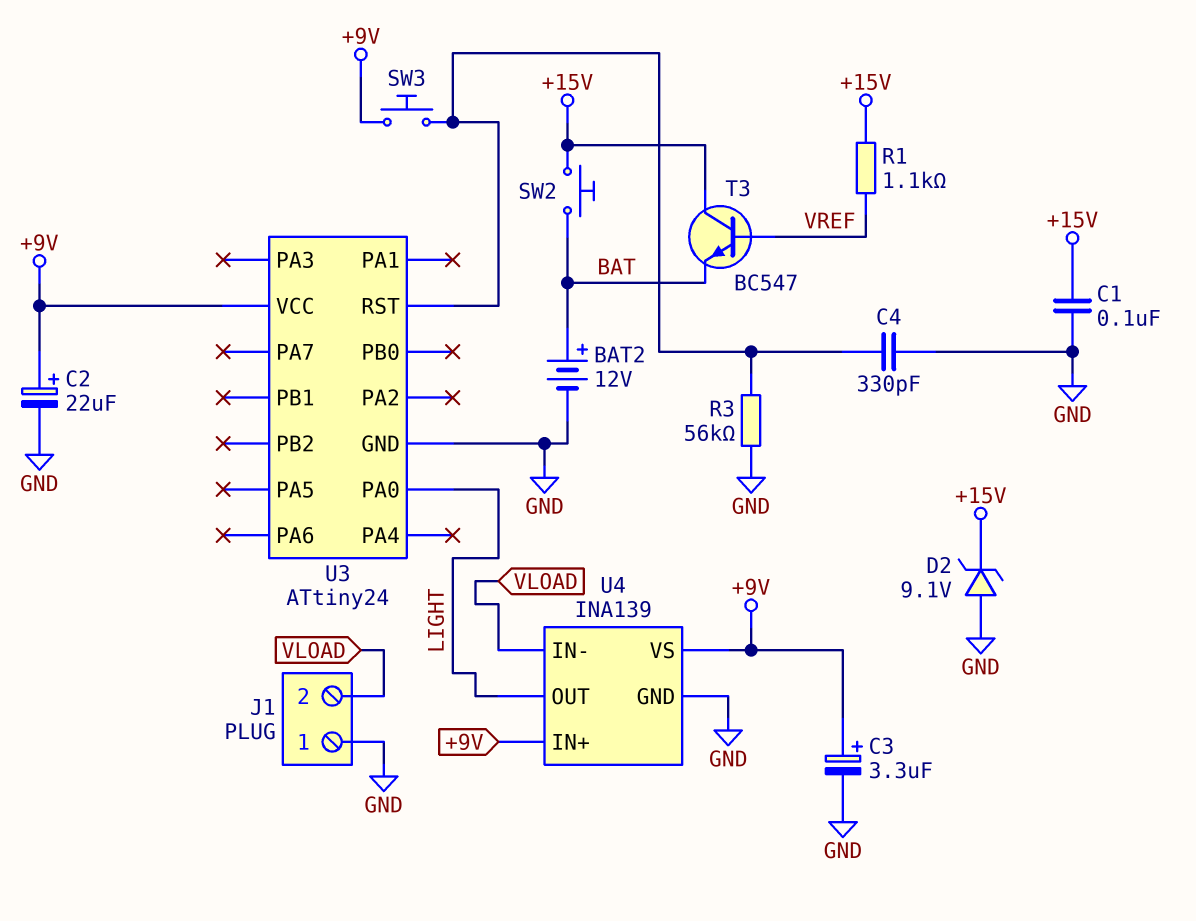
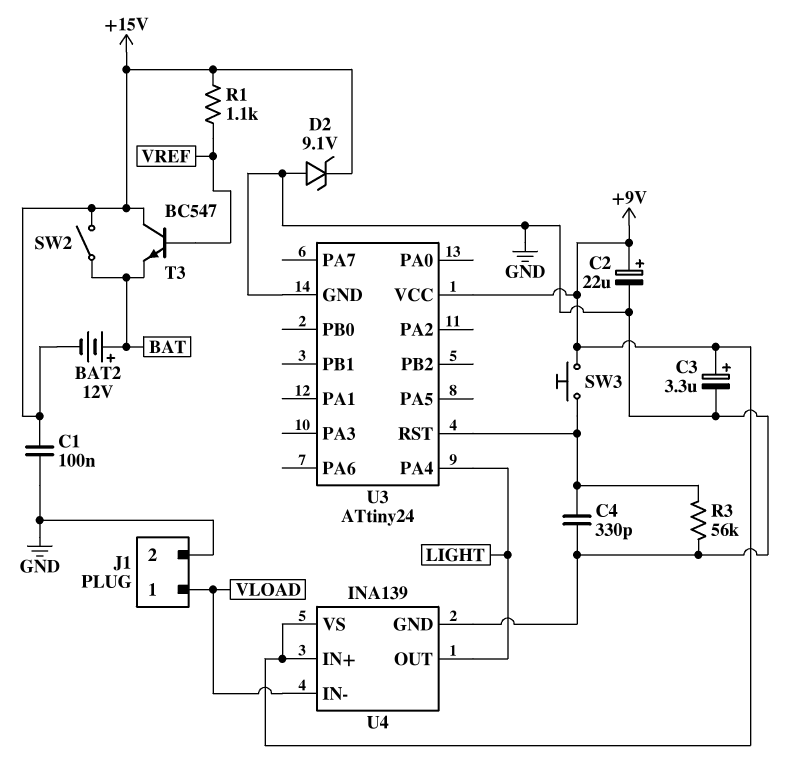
BAT2: 12V (plus BAT, minus GND) -> 12V (plus BAT, minus +15V)
J1 pin 1: GND -> VLOAD
J1 pin 2: VLOAD -> GND
SW2: button (+15V, BAT) -> switch (+15V, BAT)
U3 pin PA0: LIGHT -> none
U3 pin PA4: none -> LIGHT

